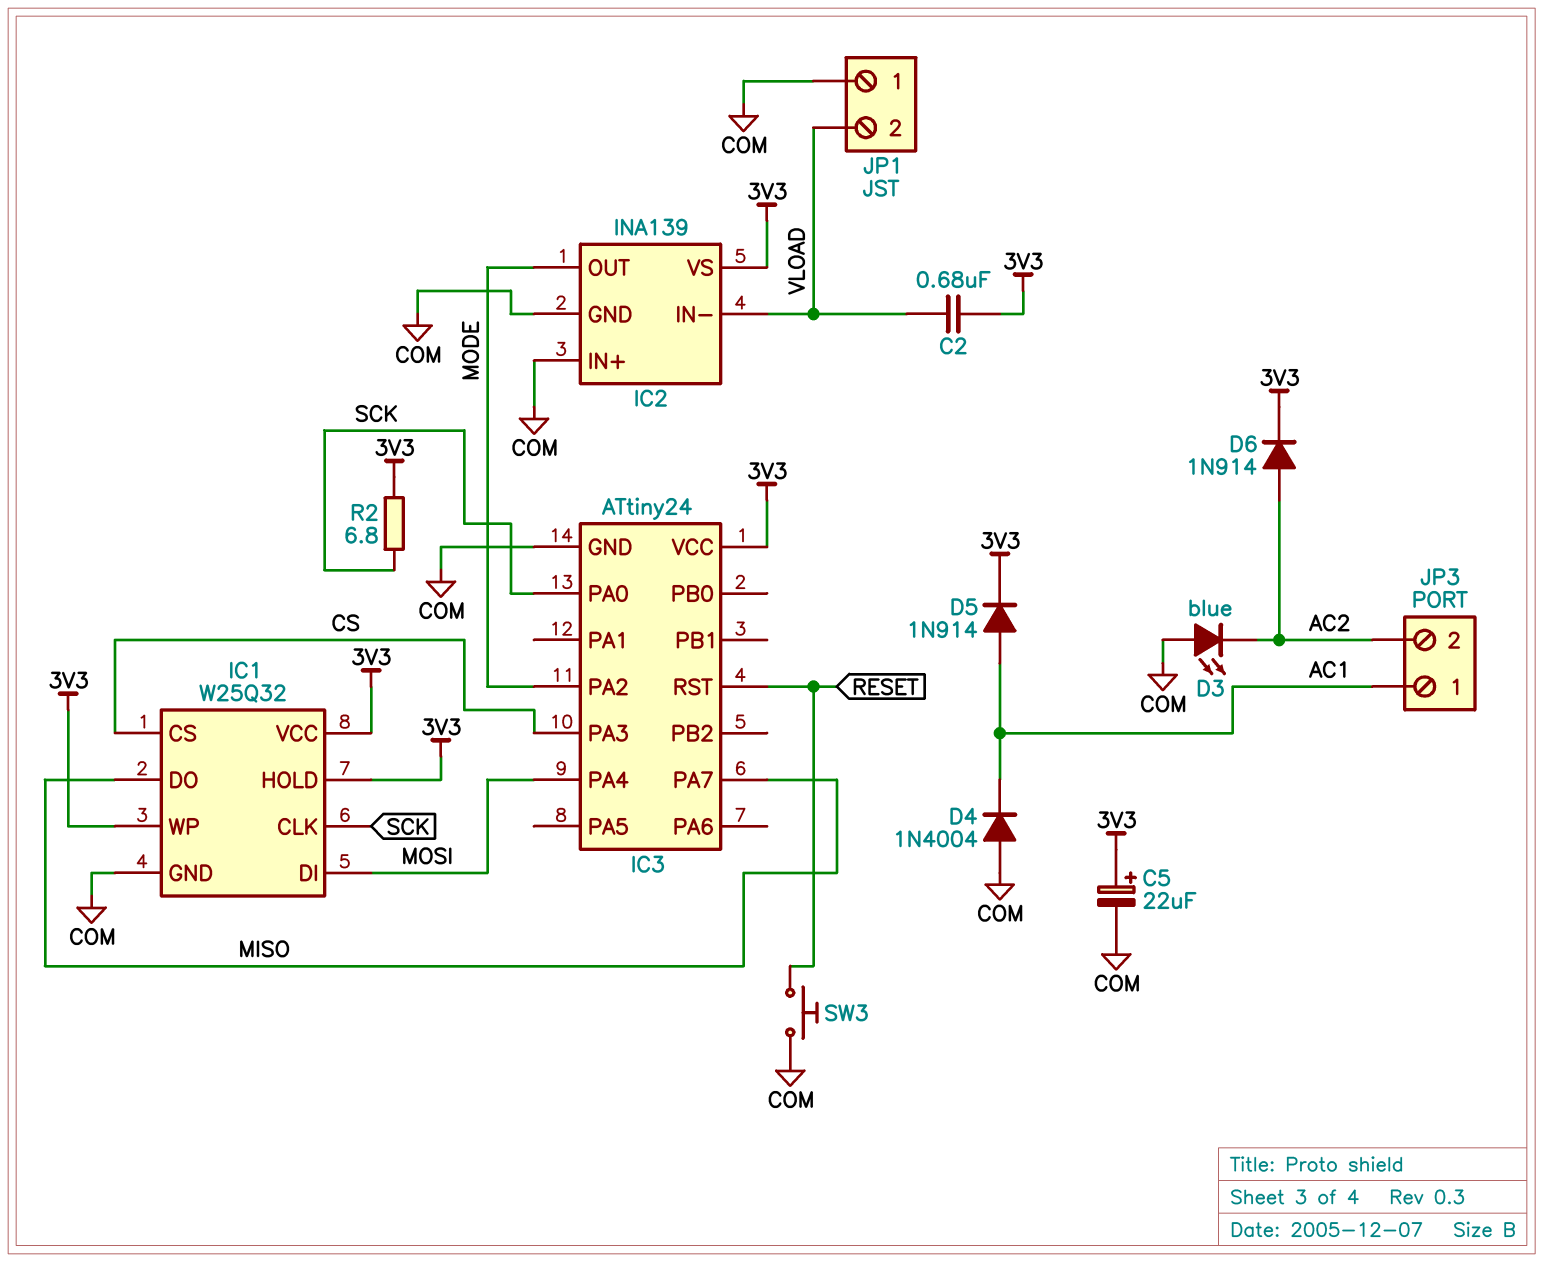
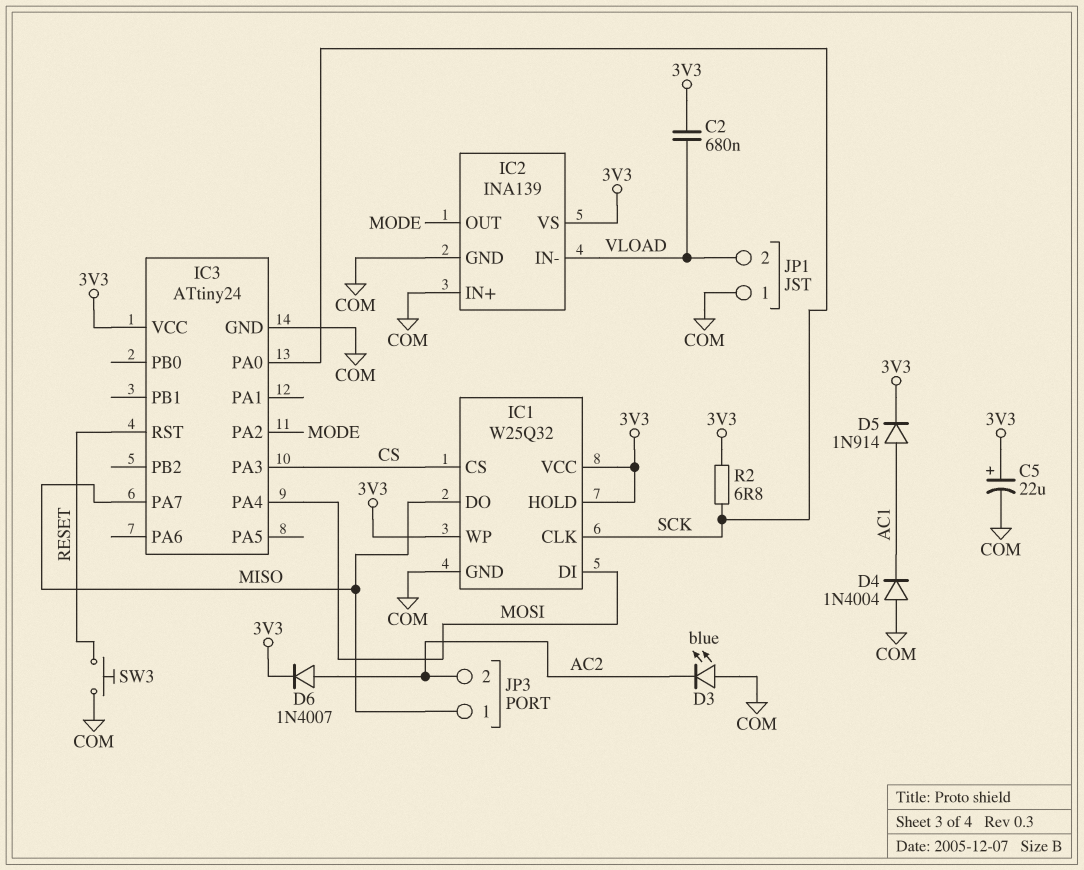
D6: diode 1N914 (A AC2, K 3V3) -> diode 1N4007 (A AC2, K 3V3)
JP3 pin 1: AC1 -> MISO

